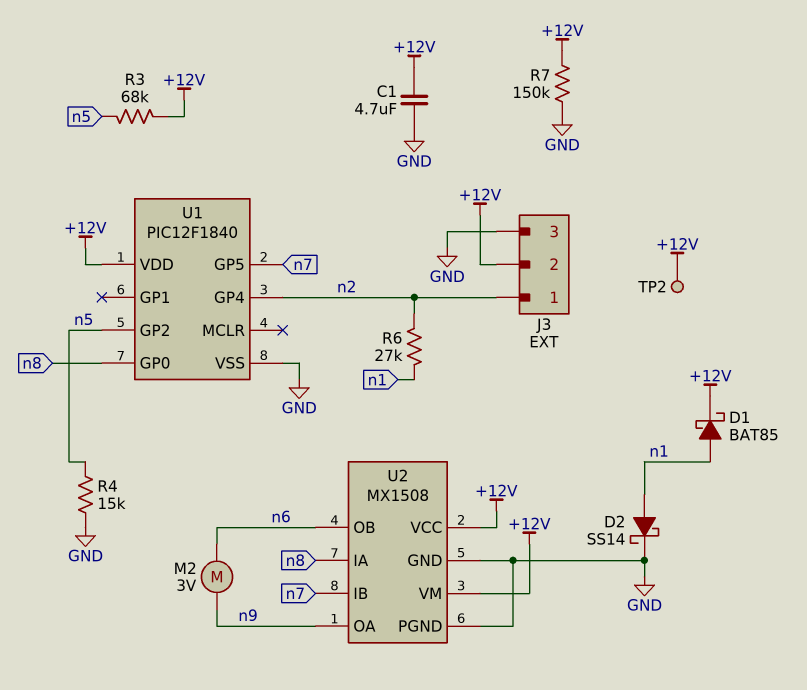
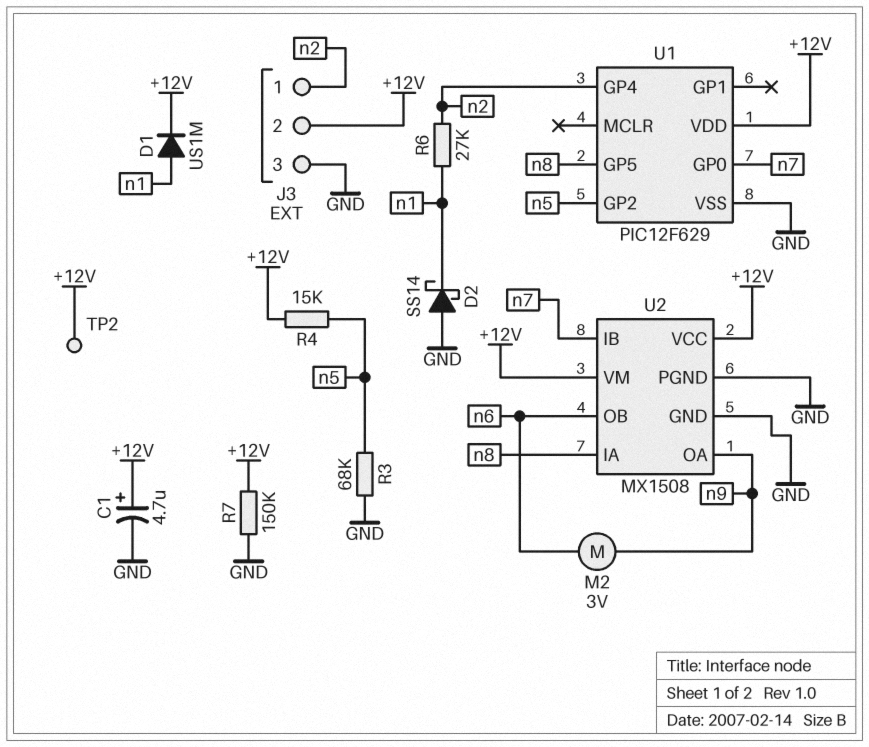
C1: 4.7uF (+12V, GND) -> 4.7uF (plus +12V, minus GND)
D1: schottky BAT85 (A n1, K +12V) -> diode US1M (A n1, K +12V)
D2: schottky SS14 (A n1, K GND) -> schottky SS14 (A GND, K n1)
R3: 68k (+12V, n5) -> 68k (GND, n5)
R4: 15k (GND, n5) -> 15k (+12V, n5)
U1: PIC12F1840 -> PIC12F629
U1 pin GP0: n8 -> n7
U1 pin GP5: n7 -> n8

